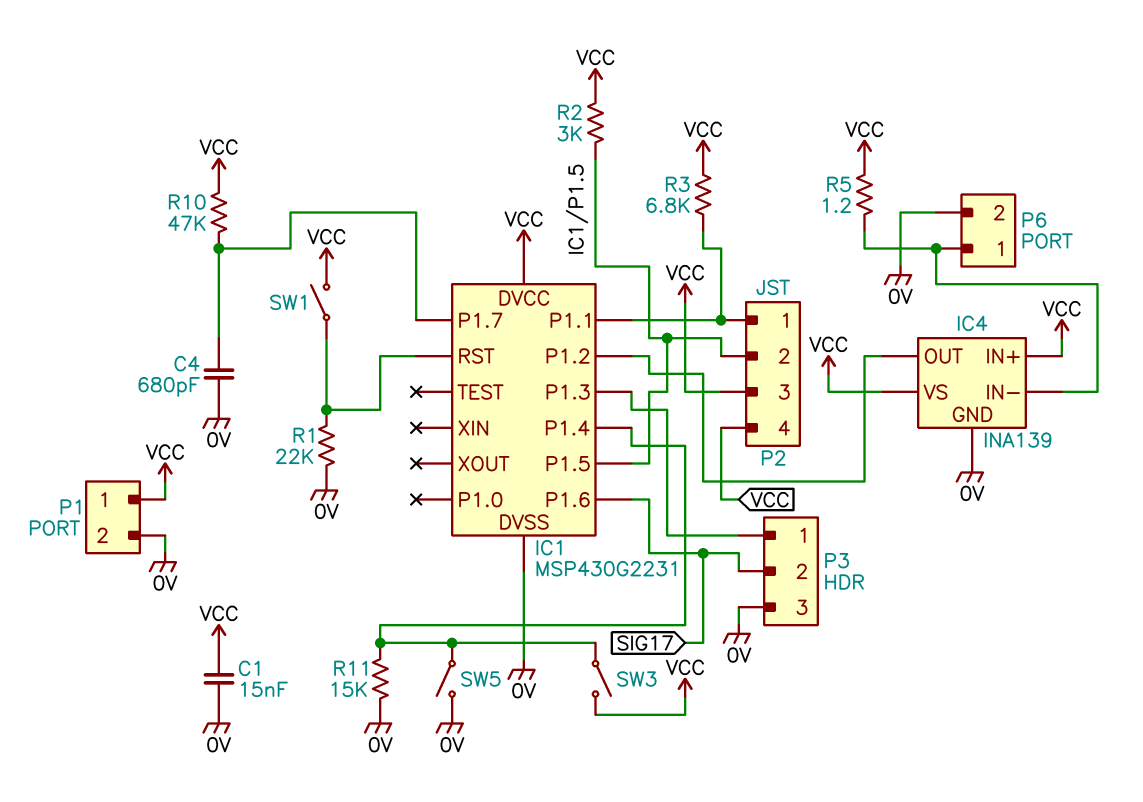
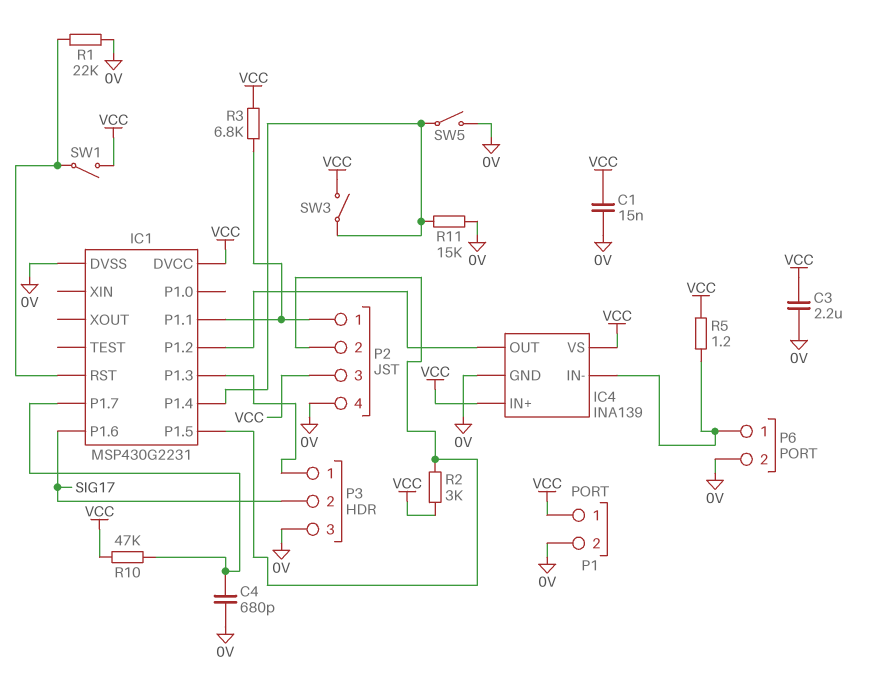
C3: none -> 2.2uF (0V, VCC)
P2 pin 4: VCC -> 0V

